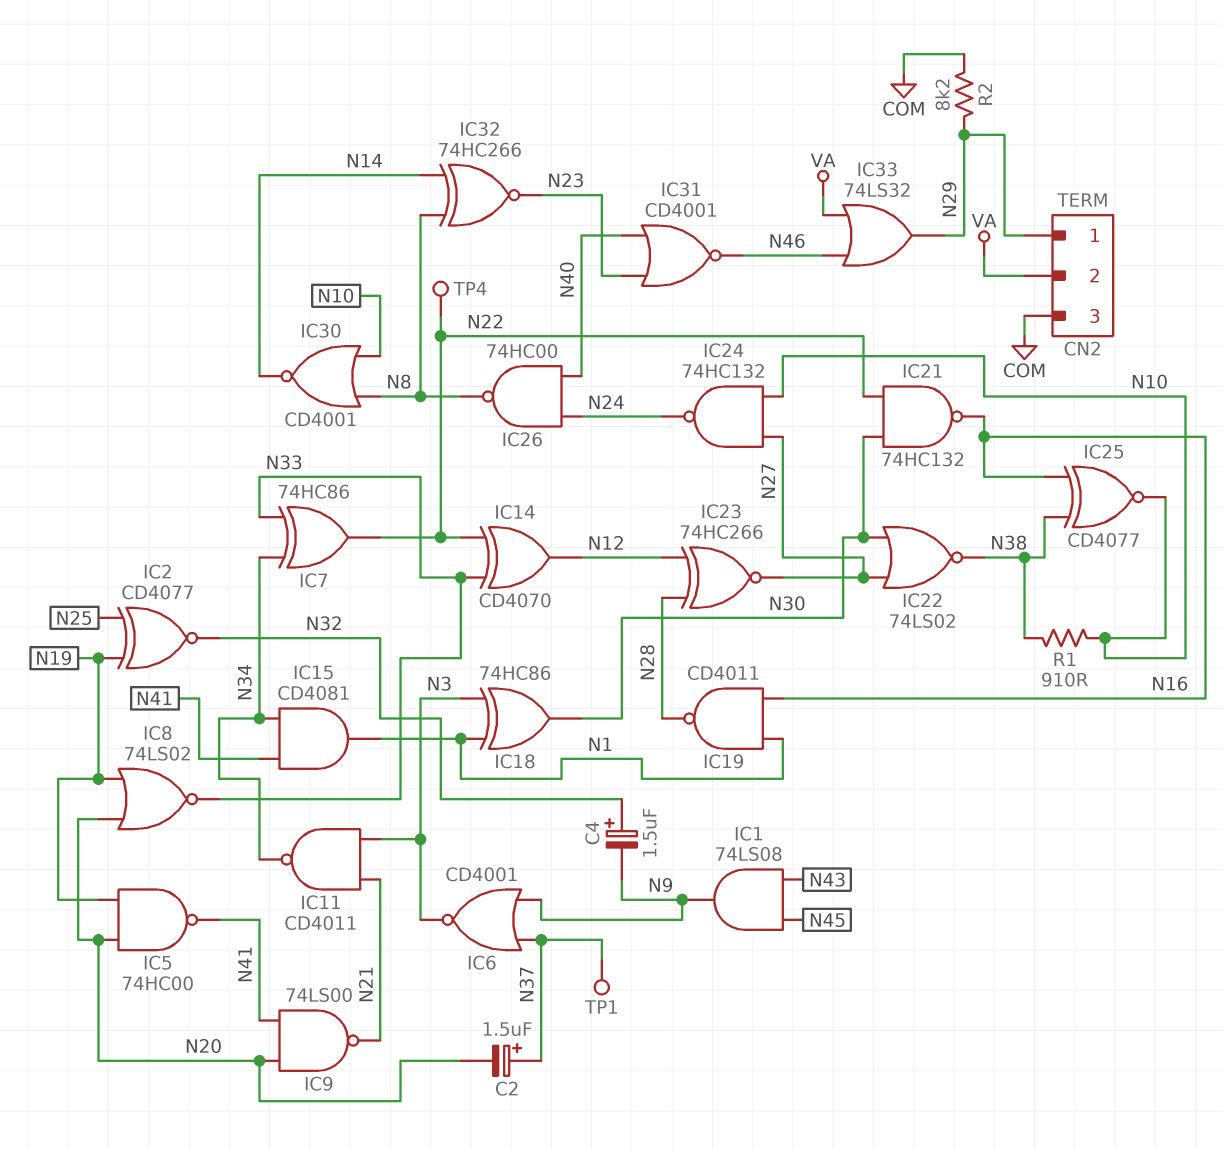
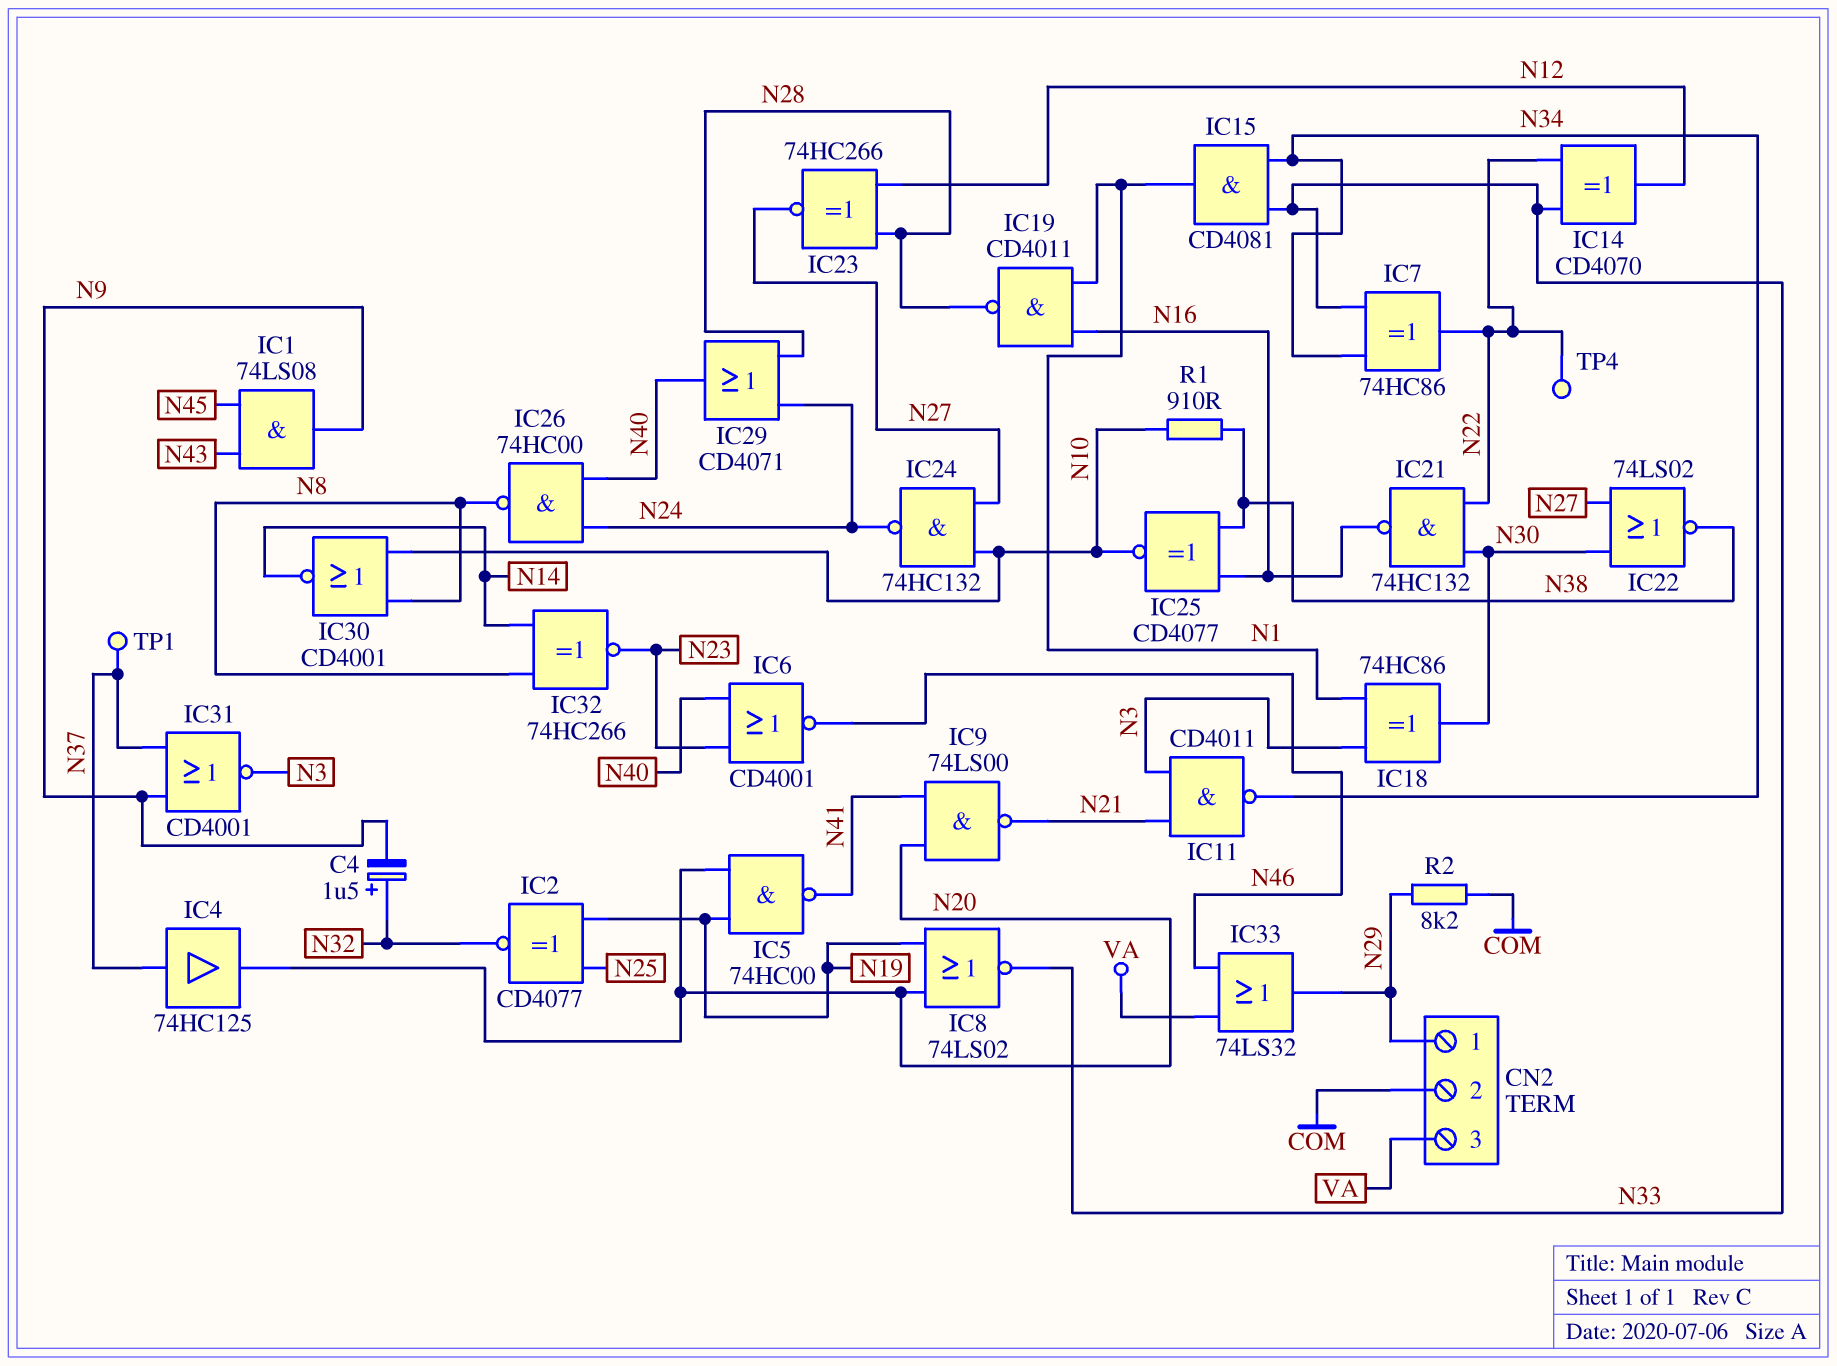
C2: 1.5uF (plus N37, minus N20) -> none
CN2 pin 2: VA -> COM
CN2 pin 3: COM -> VA
IC4: none -> buffer 74HC125 (in N37, out N20)
IC6: NOR CD4001 (in N9, in N37, out N3) -> NOR CD4001 (in N23, in N40, out N46)
IC15: AND CD4081 (in N34, in N41, out N1) -> AND CD4081 (in N33, in N34, out N1)
IC29: none -> OR CD4071 (in N24, in N28, out N40)
IC31: NOR CD4001 (in N23, in N40, out N46) -> NOR CD4001 (in N9, in N37, out N3)

